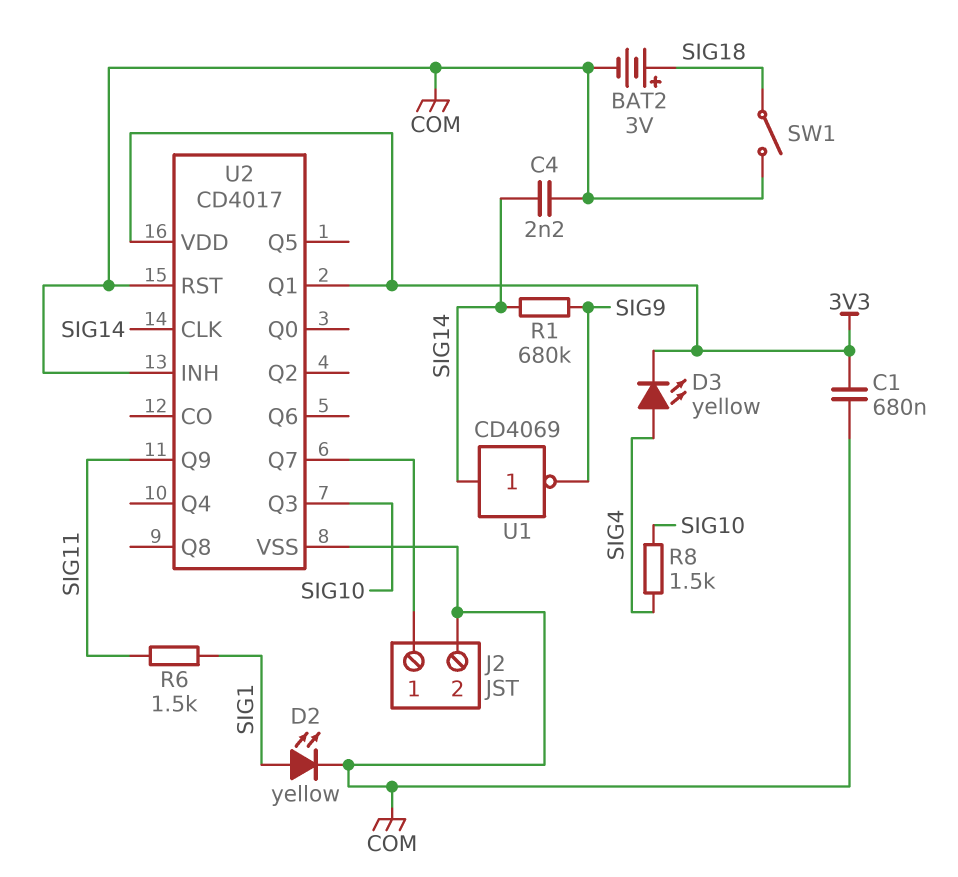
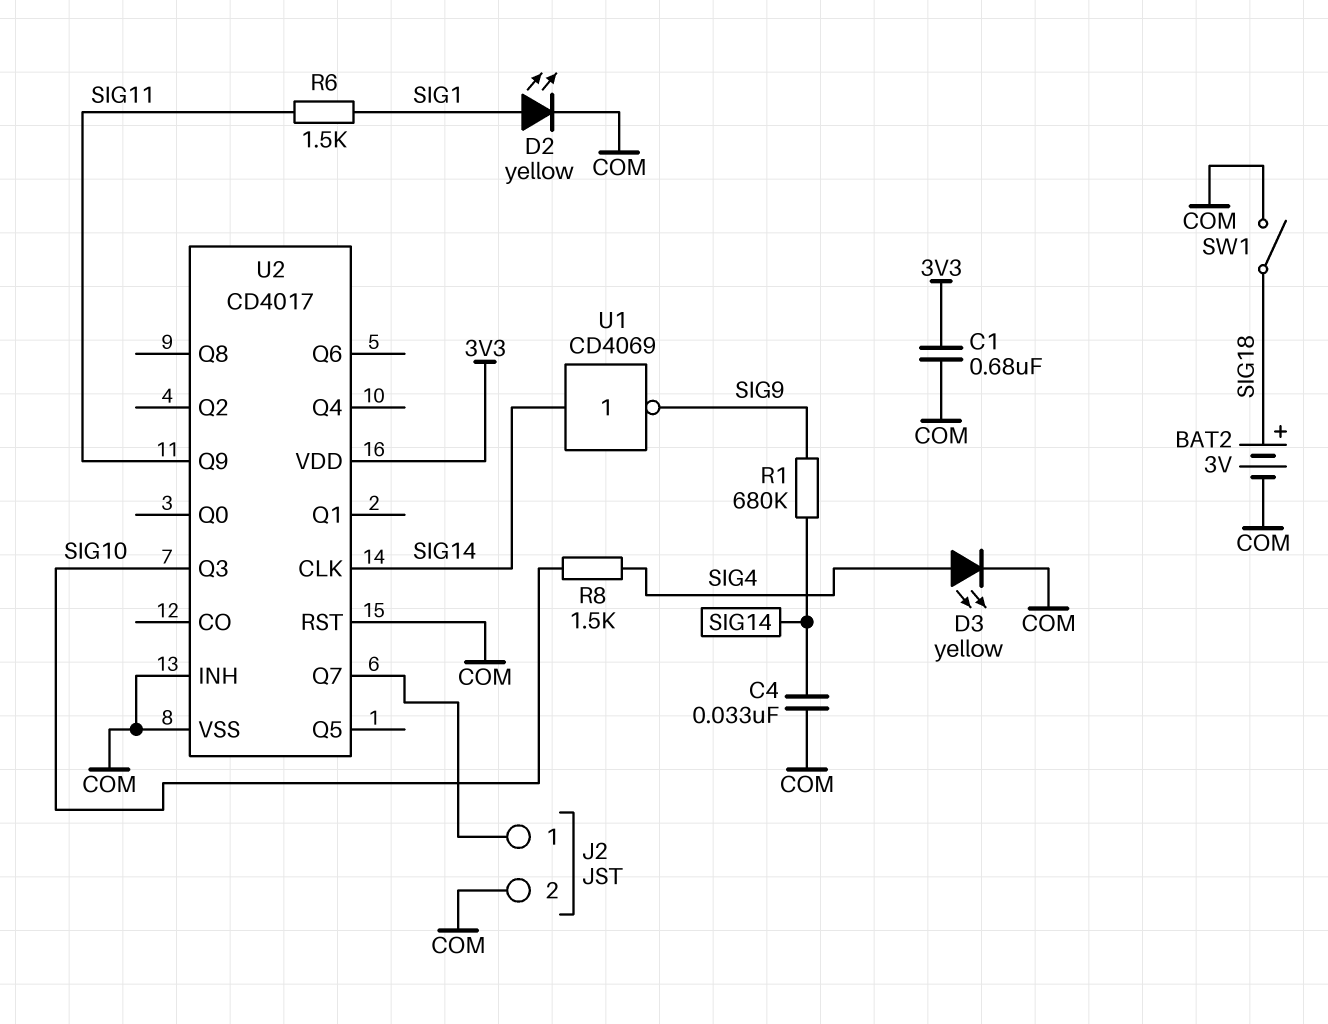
C4: 2.2nF (COM, SIG14) -> 33nF (COM, SIG14)
D3: LED yellow (A SIG4, K 3V3) -> LED yellow (A SIG4, K COM)
U2 pin Q1: 3V3 -> none

